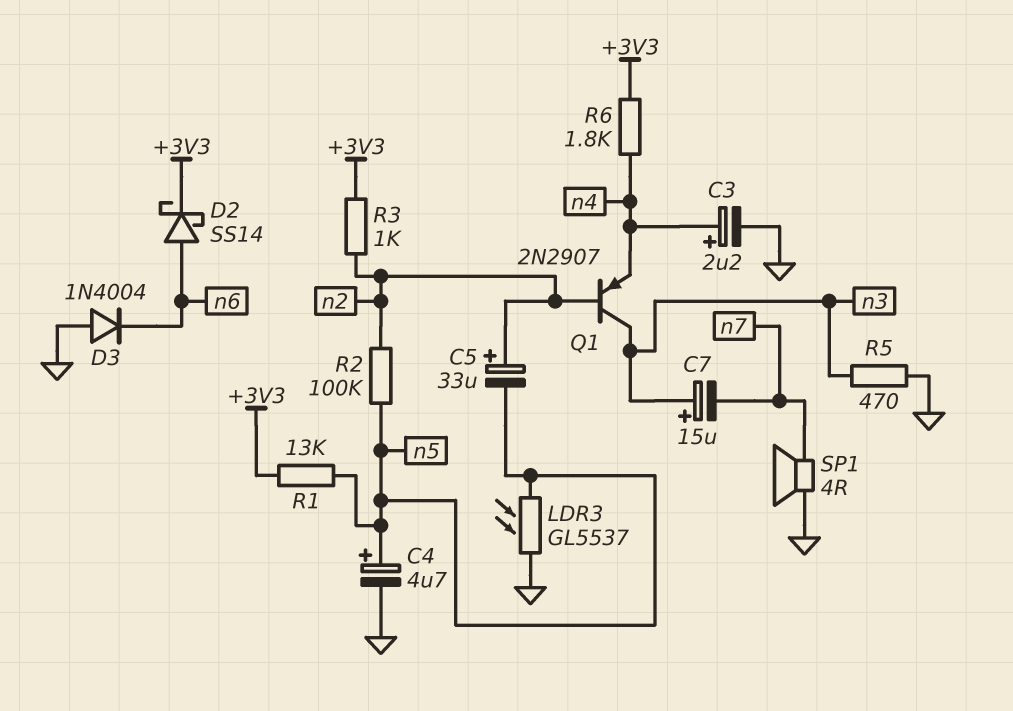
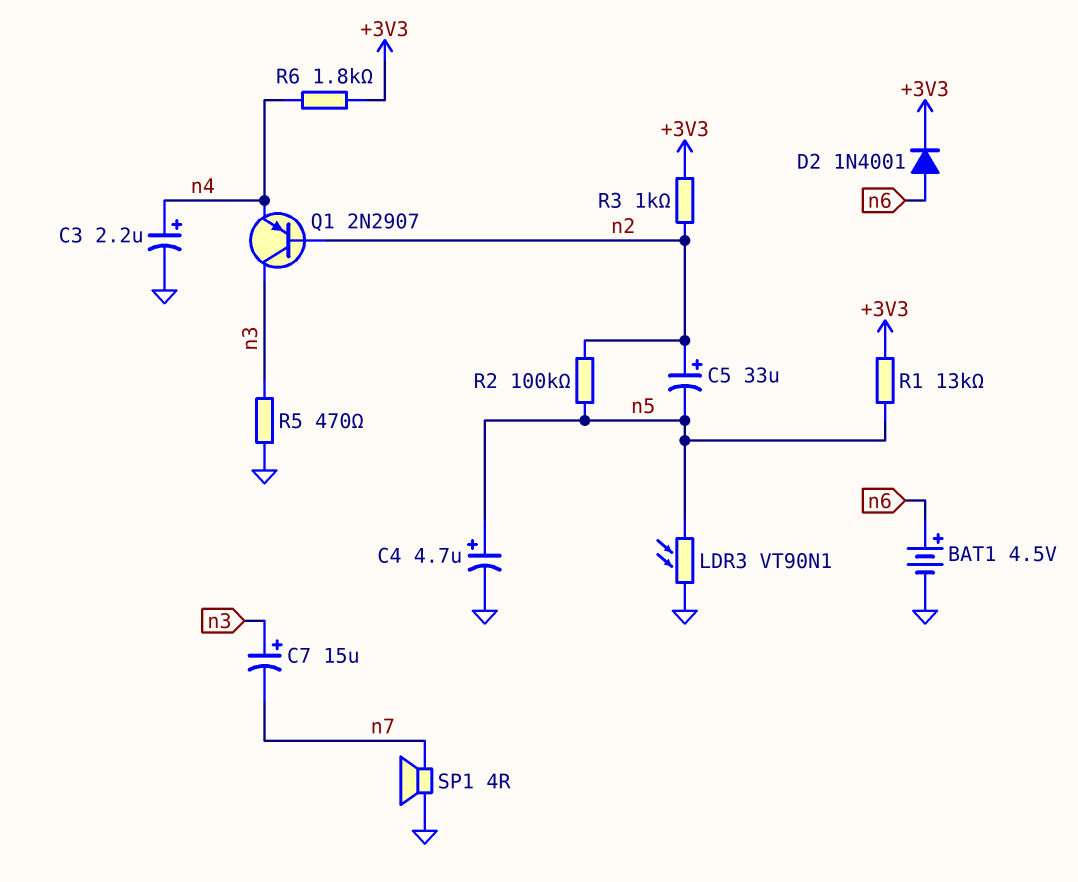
BAT1: none -> 4.5V (plus n6, minus GND)
D2: schottky SS14 (A n6, K +3V3) -> diode 1N4001 (A n6, K +3V3)
D3: diode 1N4004 (A GND, K n6) -> none
LDR3: GL5537 (GND, n5) -> VT90N1 (GND, n5)

